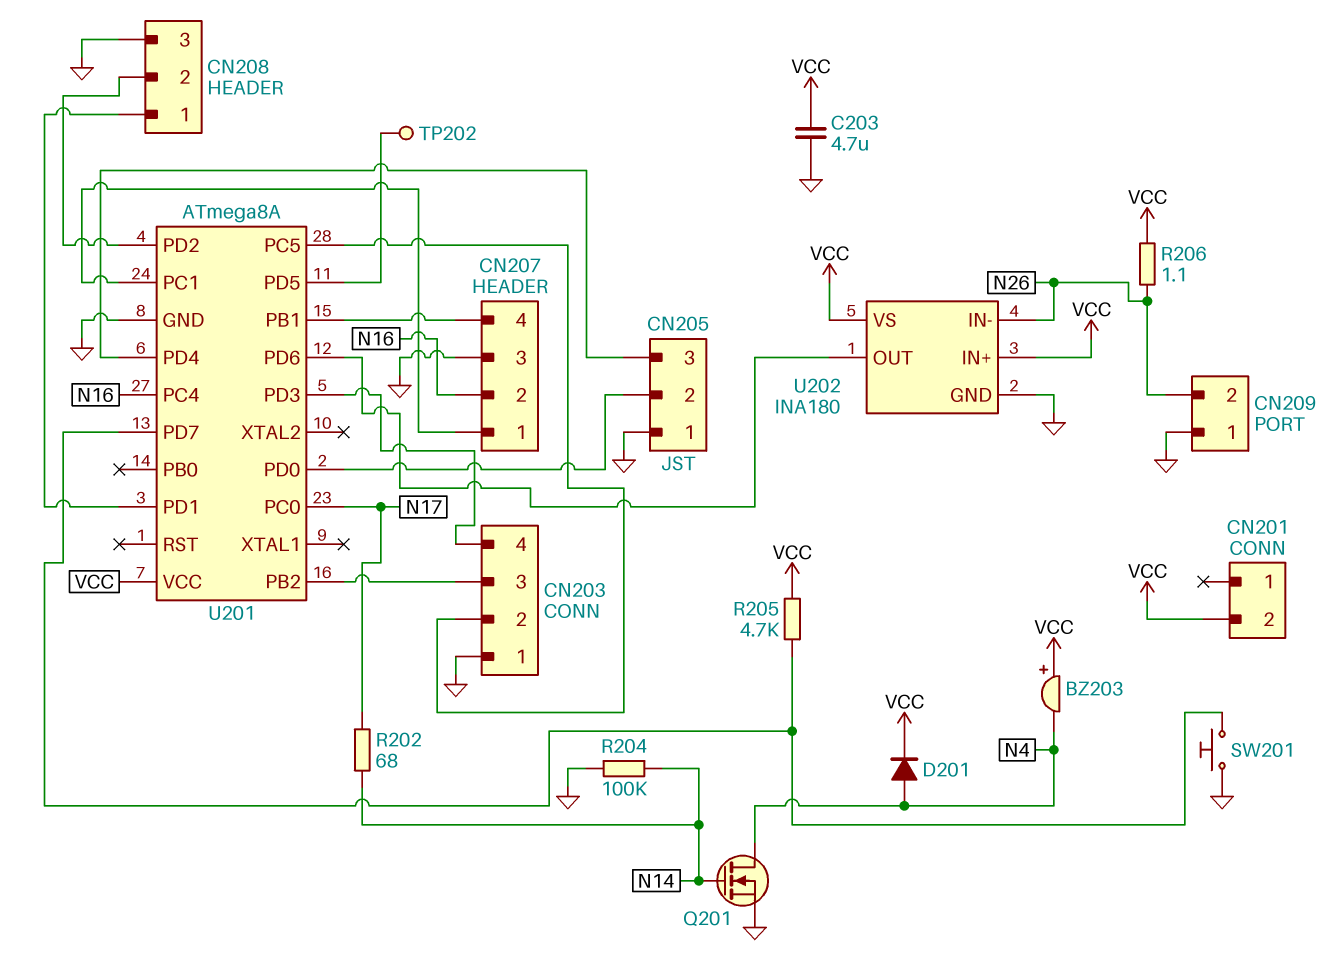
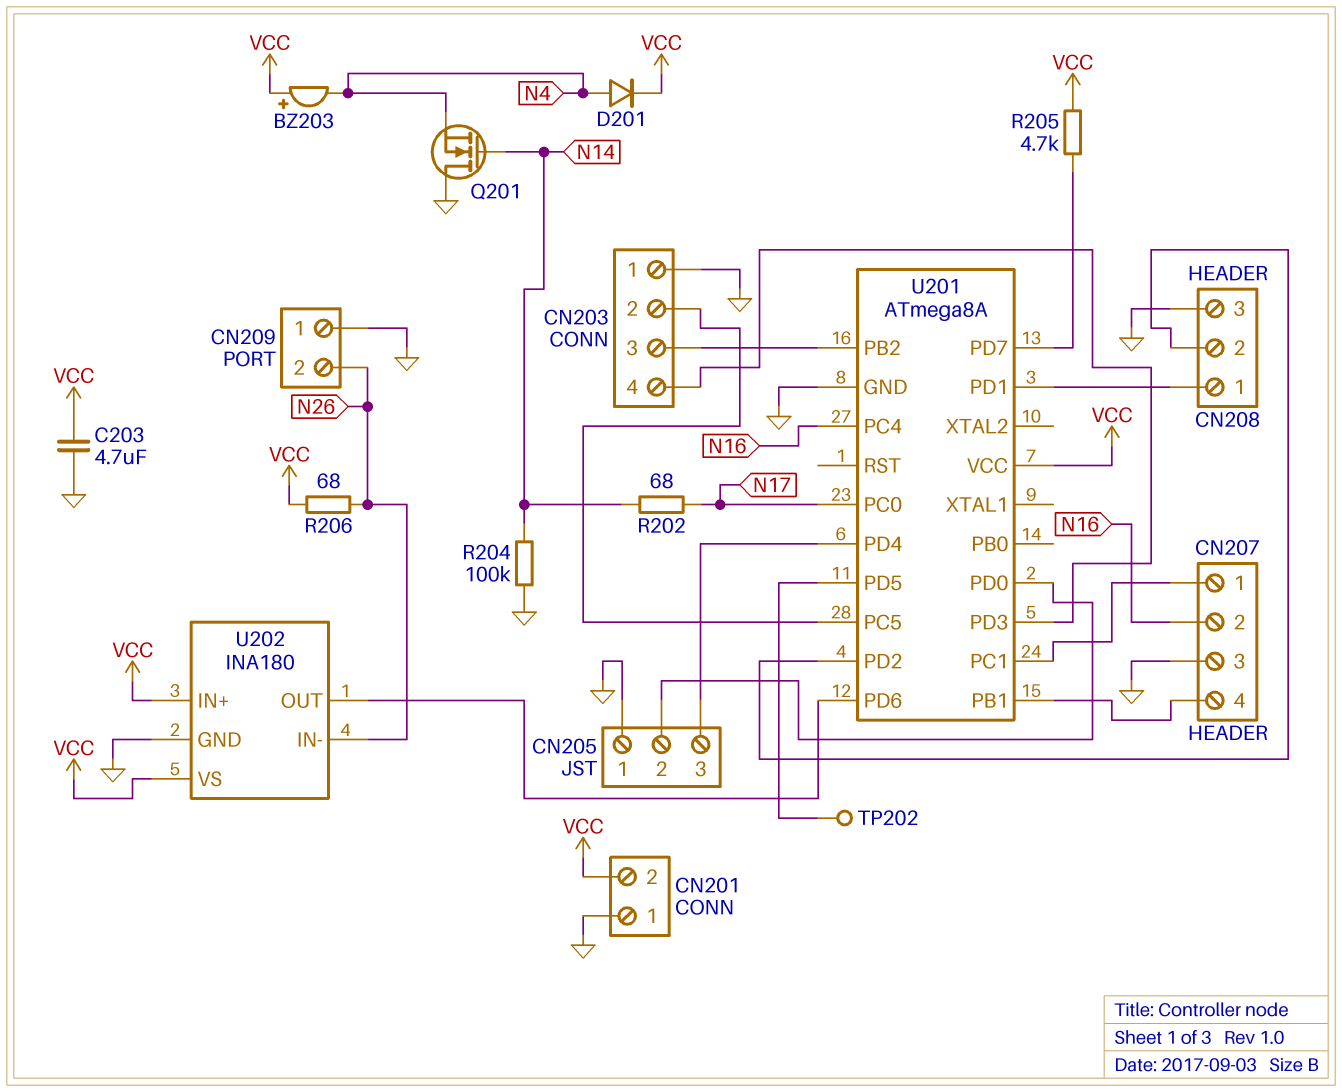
CN201 pin 1: none -> GND
Q201: NMOS (G N14, D N4, S GND) -> NMOS (G N14, D GND, S N4)
R206: 1.1 (N26, VCC) -> 68 (N26, VCC)
SW201: button (GND, U201/PD7) -> none

